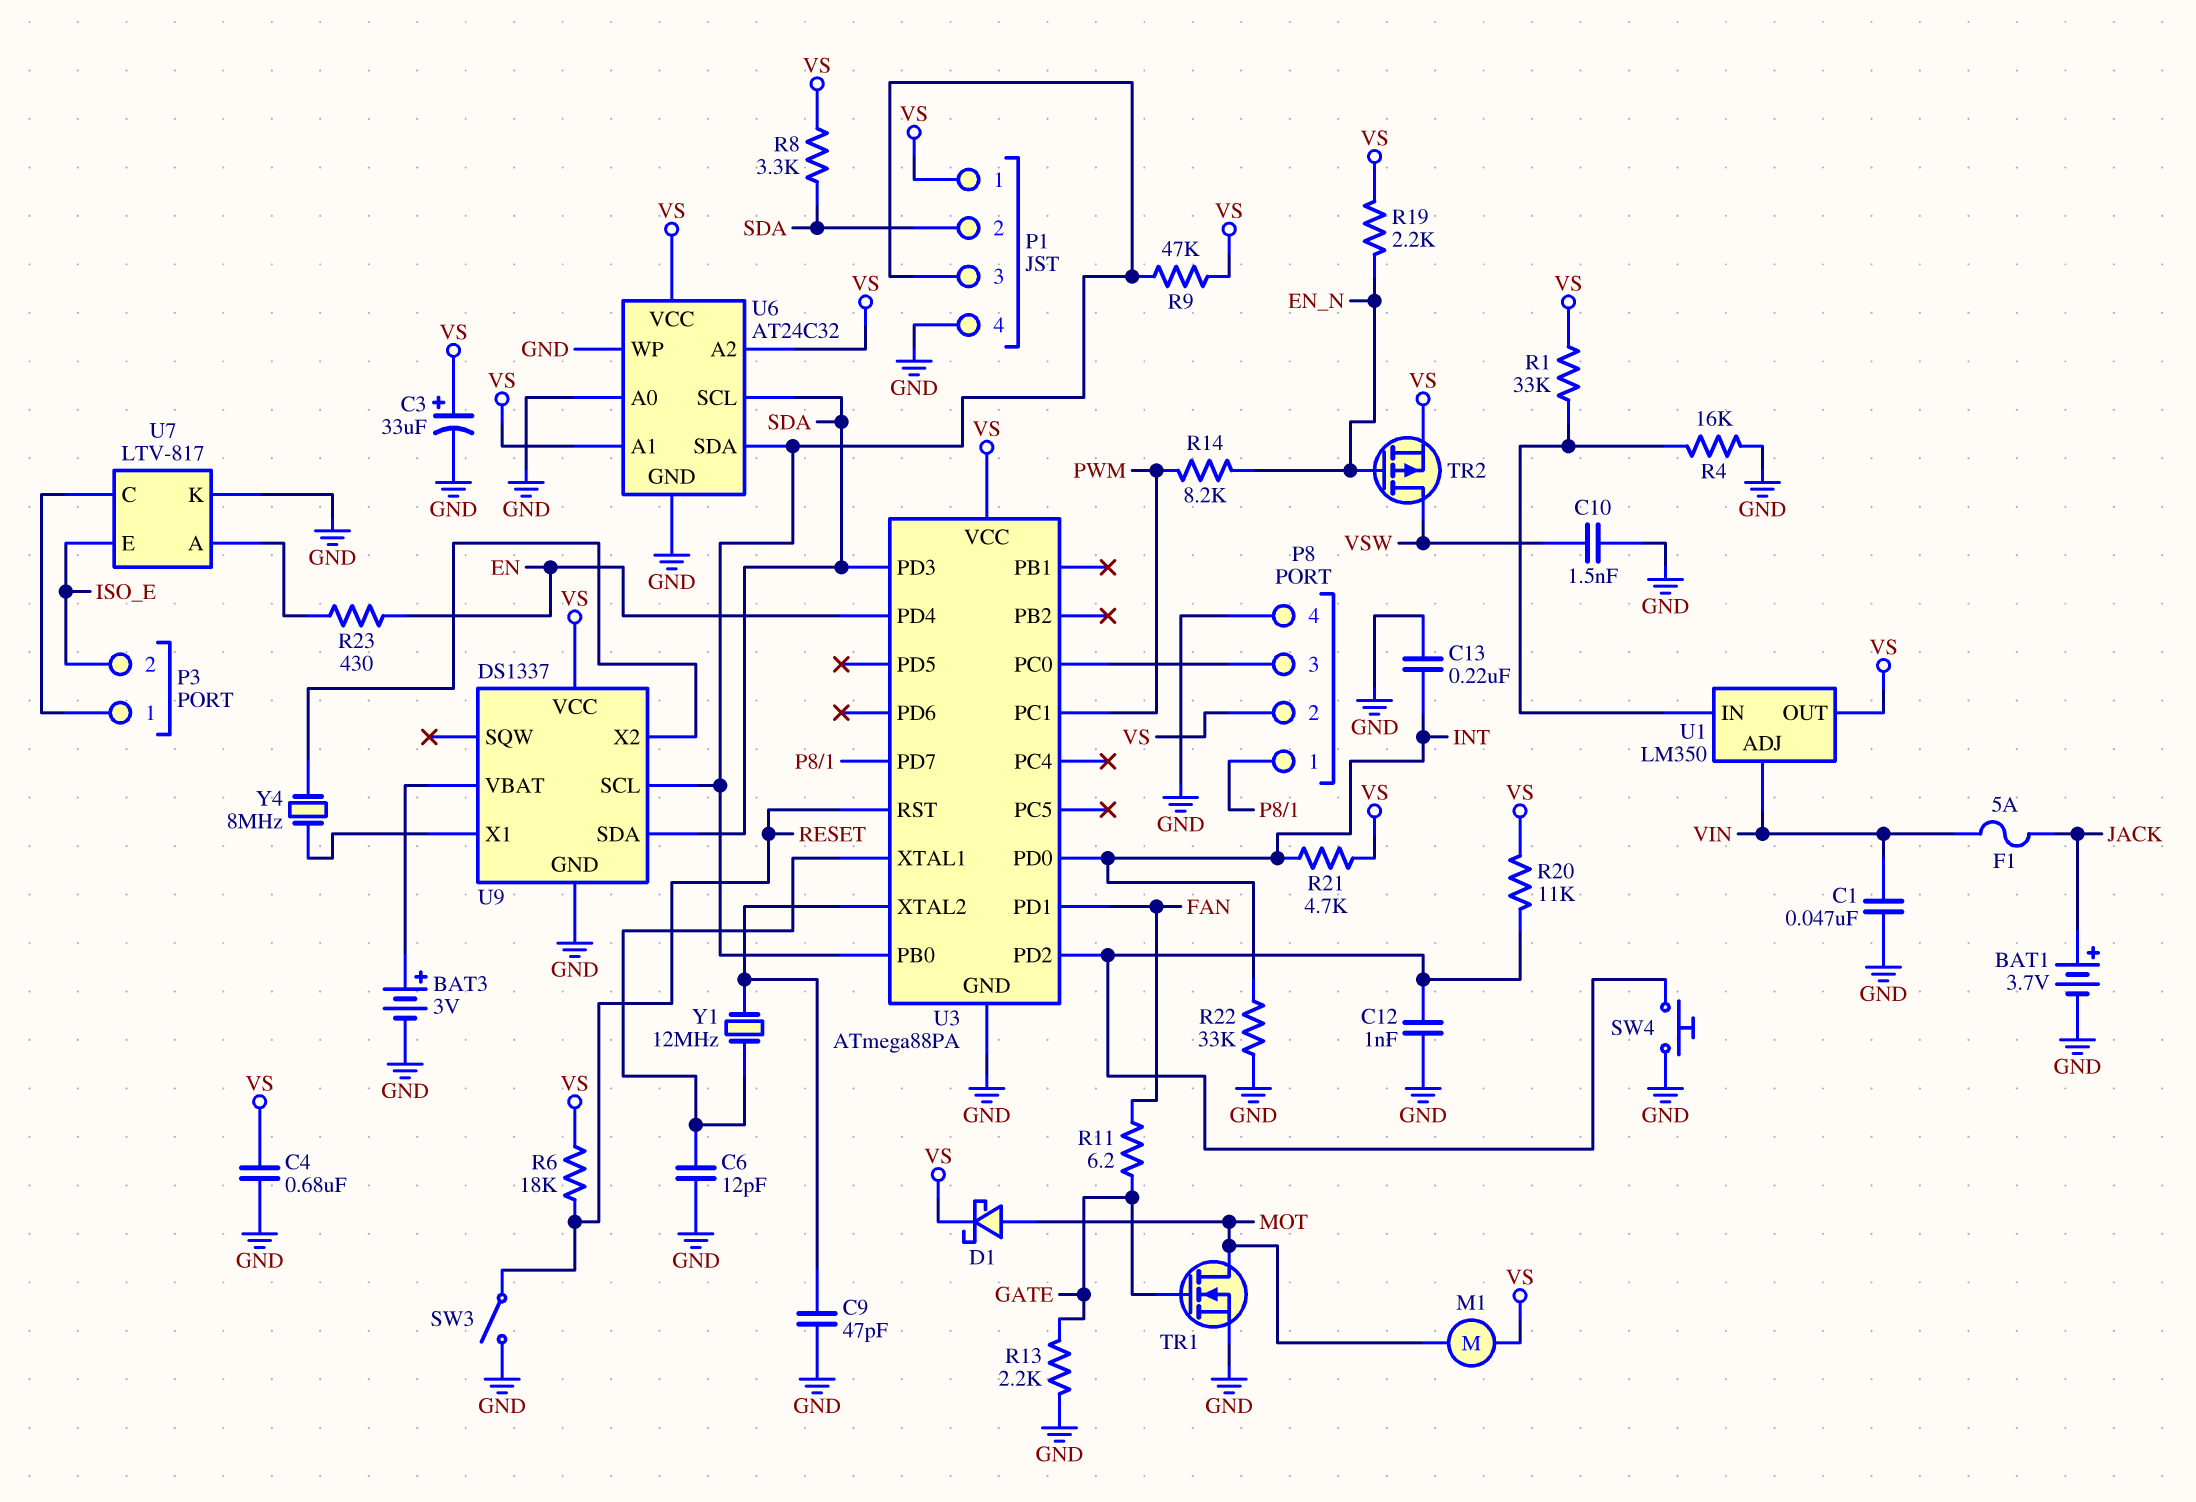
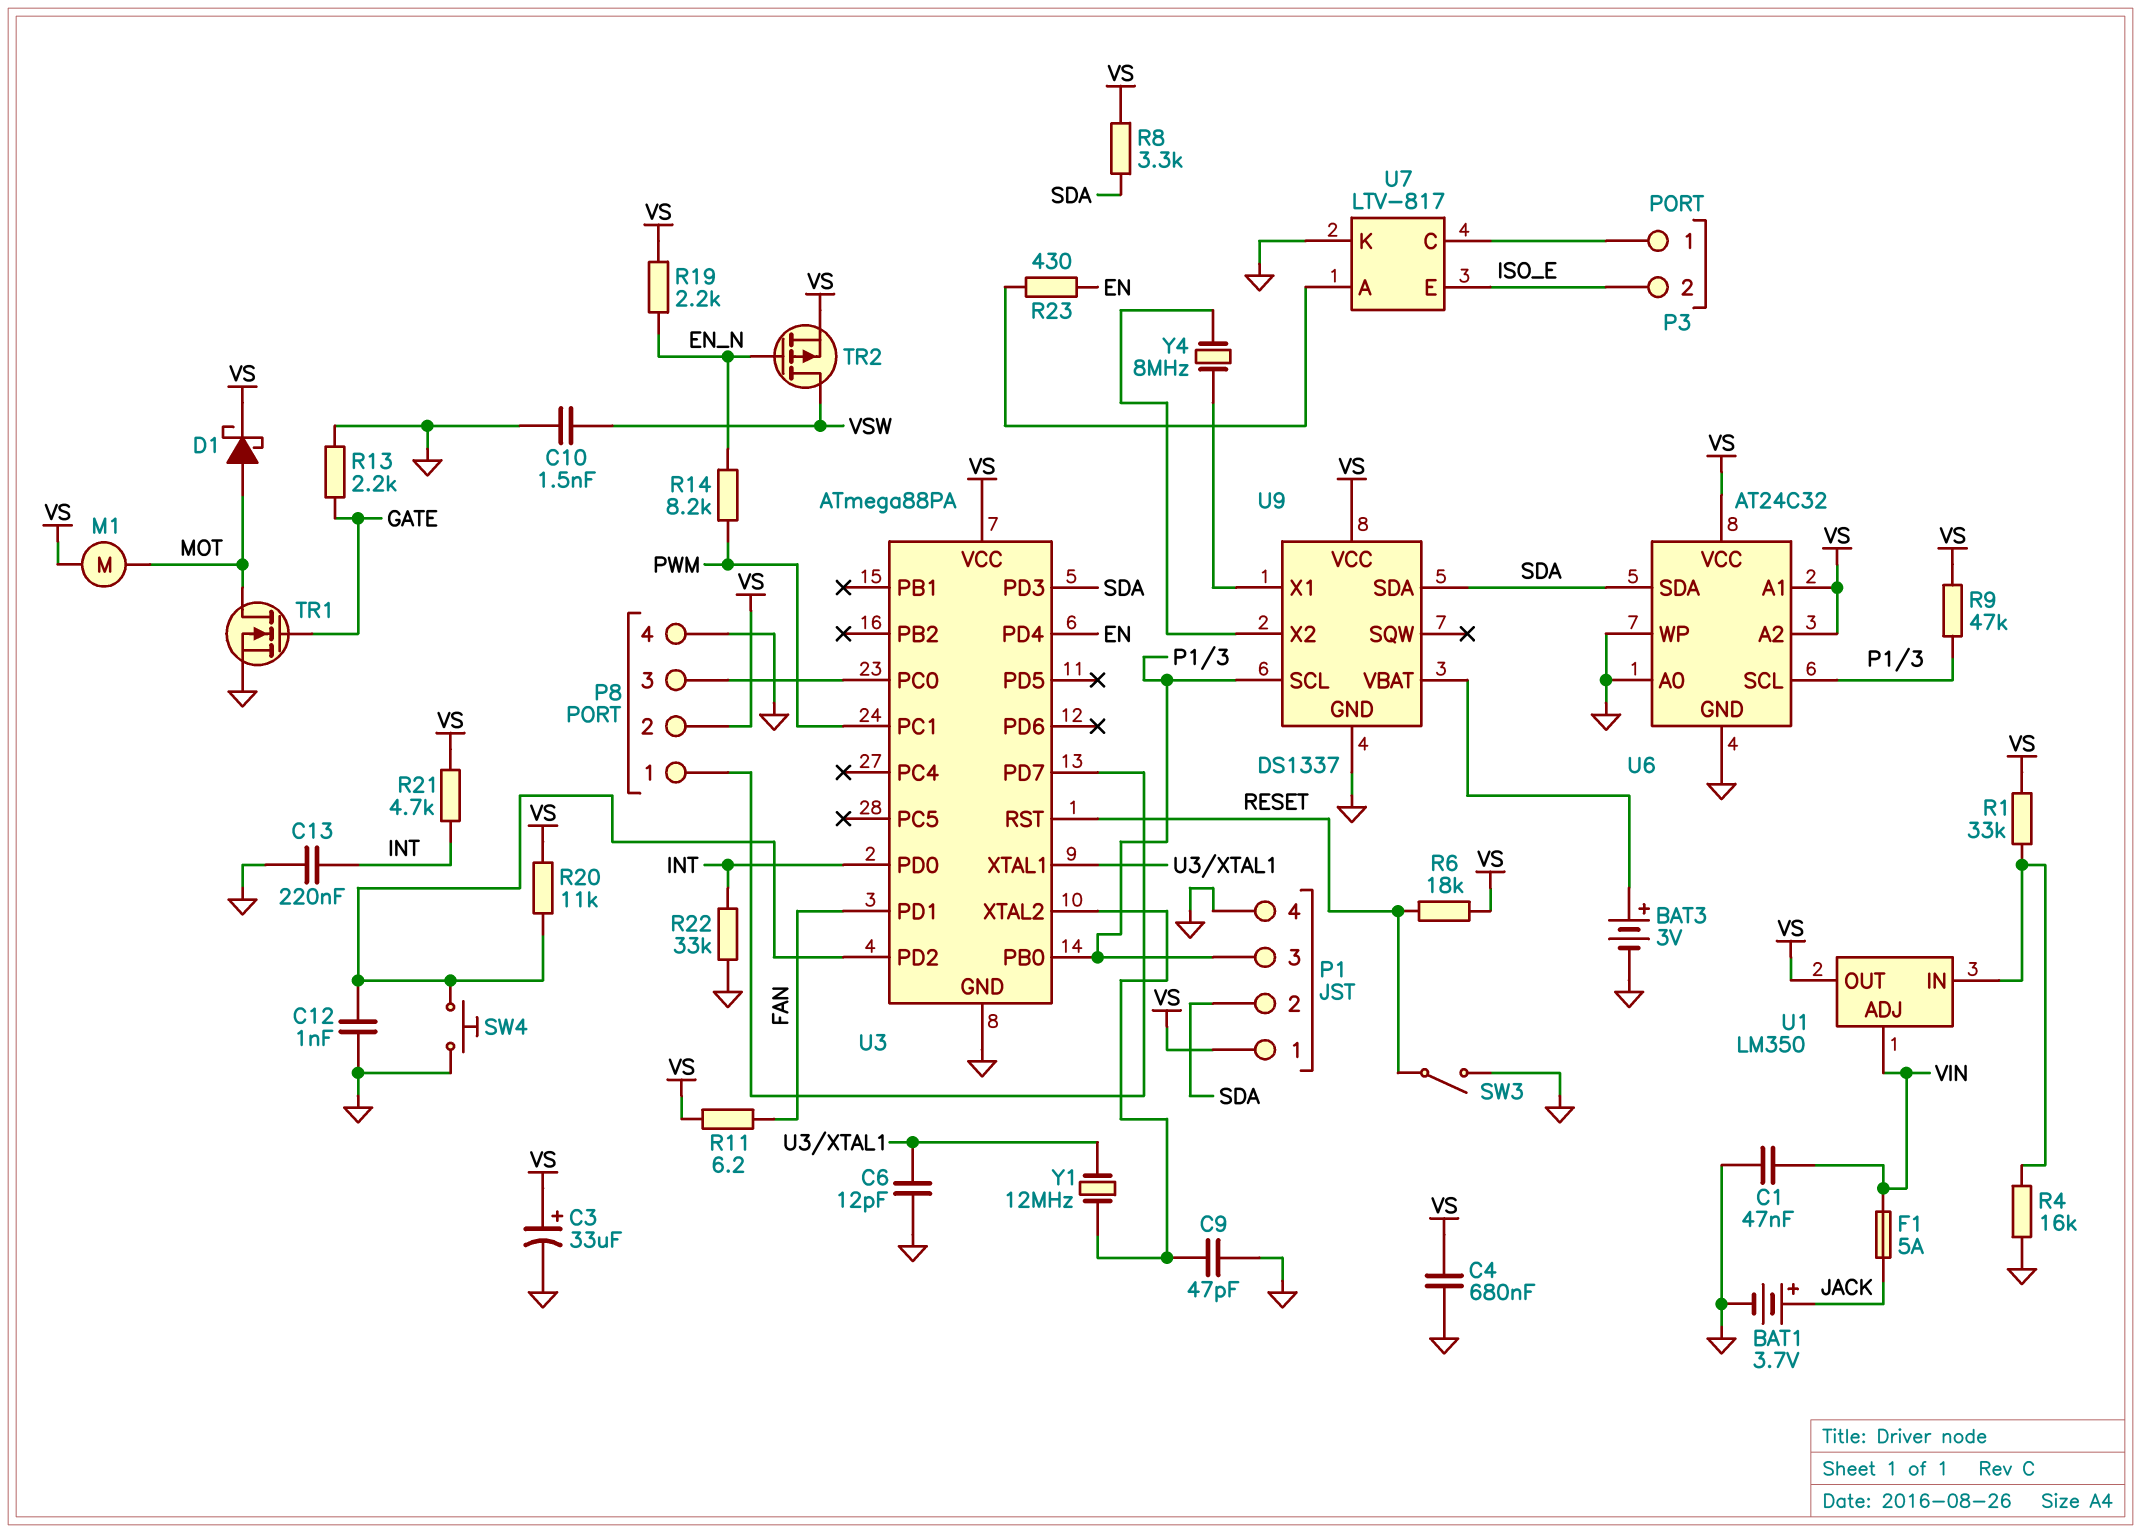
R11: 6.2 (FAN, GATE) -> 6.2 (FAN, VS)
U6 pin SCL: SDA -> P1/3
U6 pin SDA: P1/3 -> SDA

